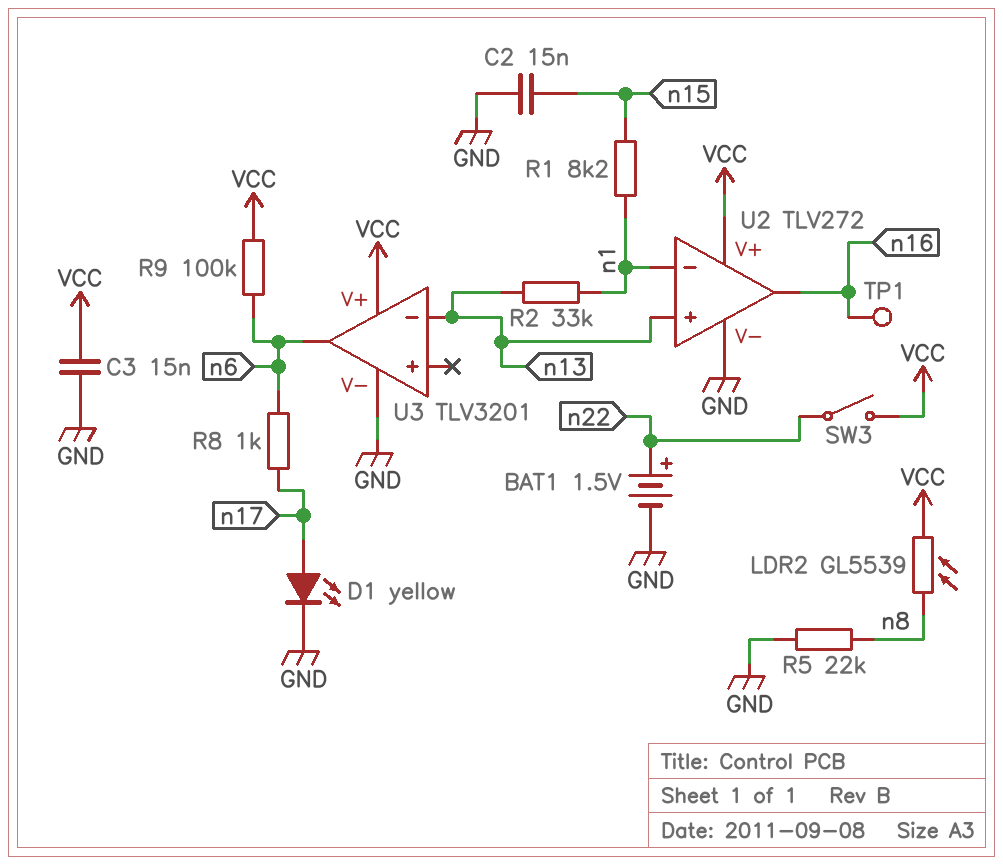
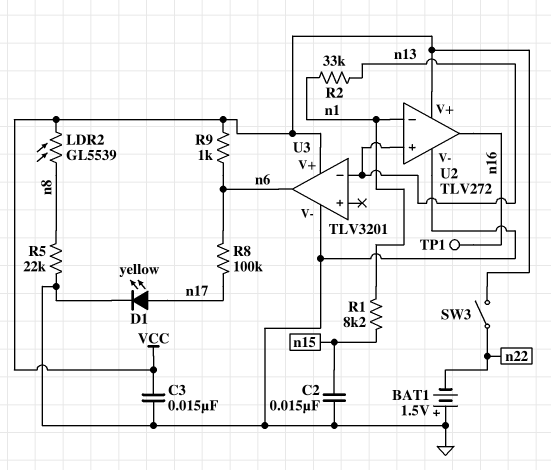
BAT1: 1.5V (plus n22, minus GND) -> 1.5V (plus GND, minus n22)
R8: 1k (n6, n17) -> 100k (n6, n17)
R9: 100k (VCC, n6) -> 1k (VCC, n6)

